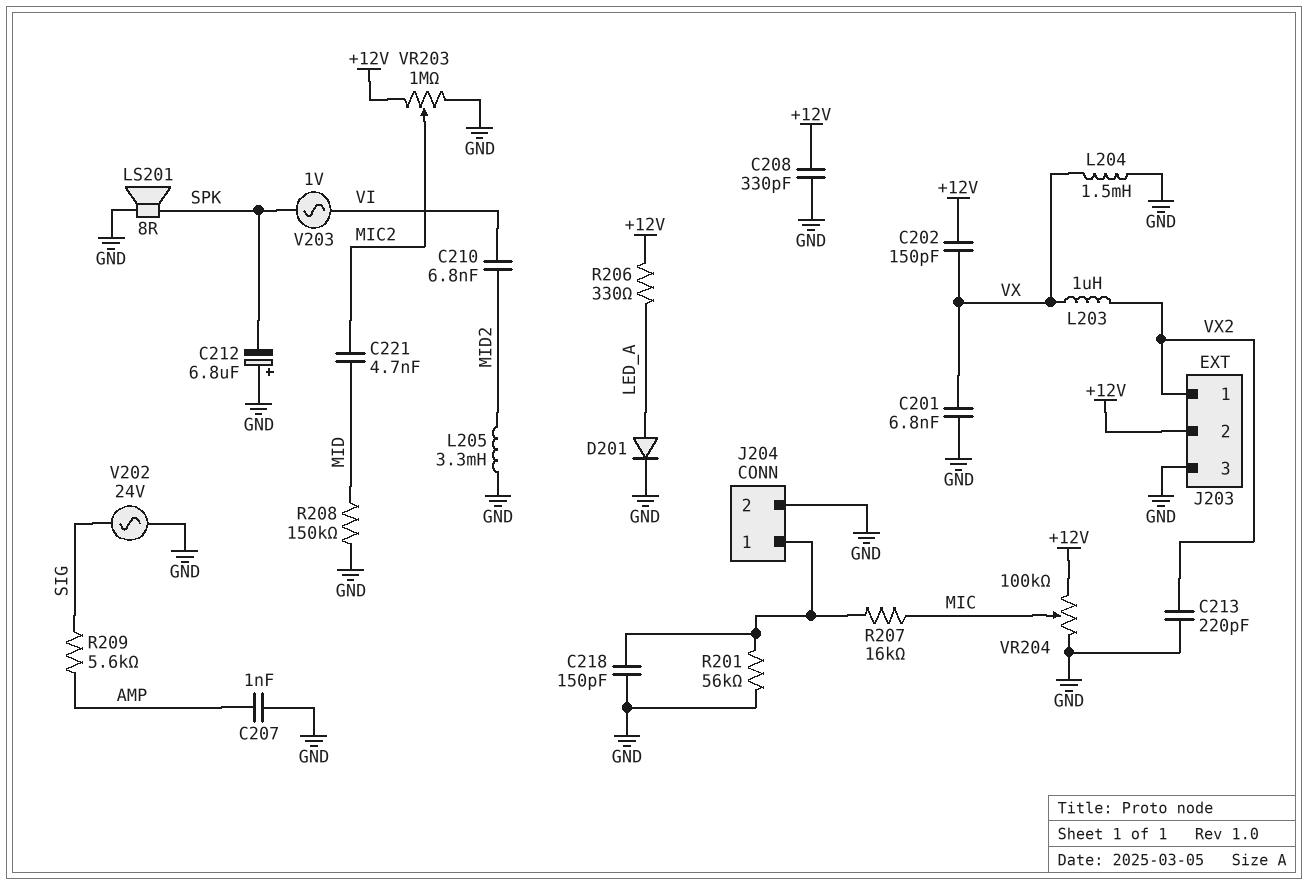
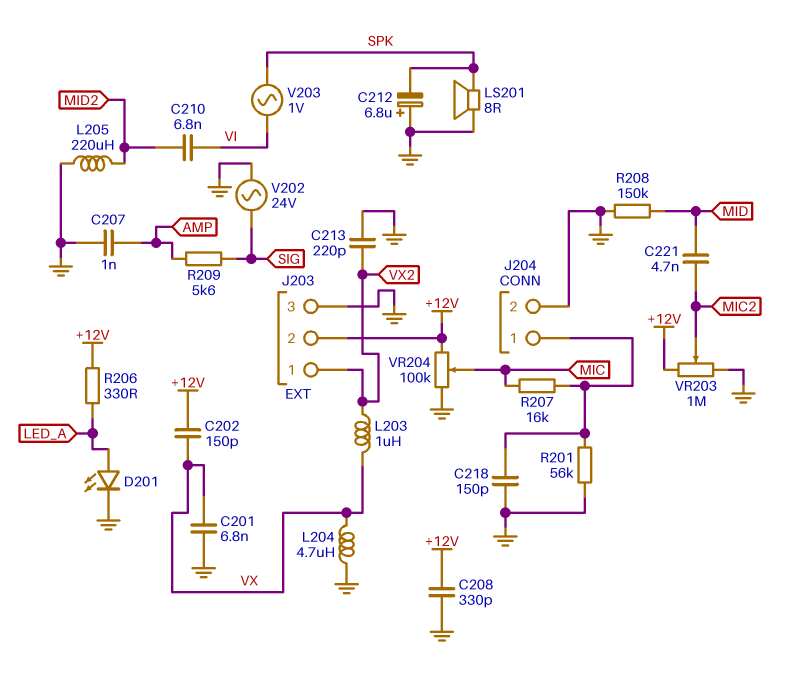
D201: diode (A LED_A, K GND) -> LED (A LED_A, K GND)
L204: 1.5mH (GND, VX) -> 4.7uH (GND, VX)
L205: 3.3mH (GND, MID2) -> 220uH (GND, MID2)

